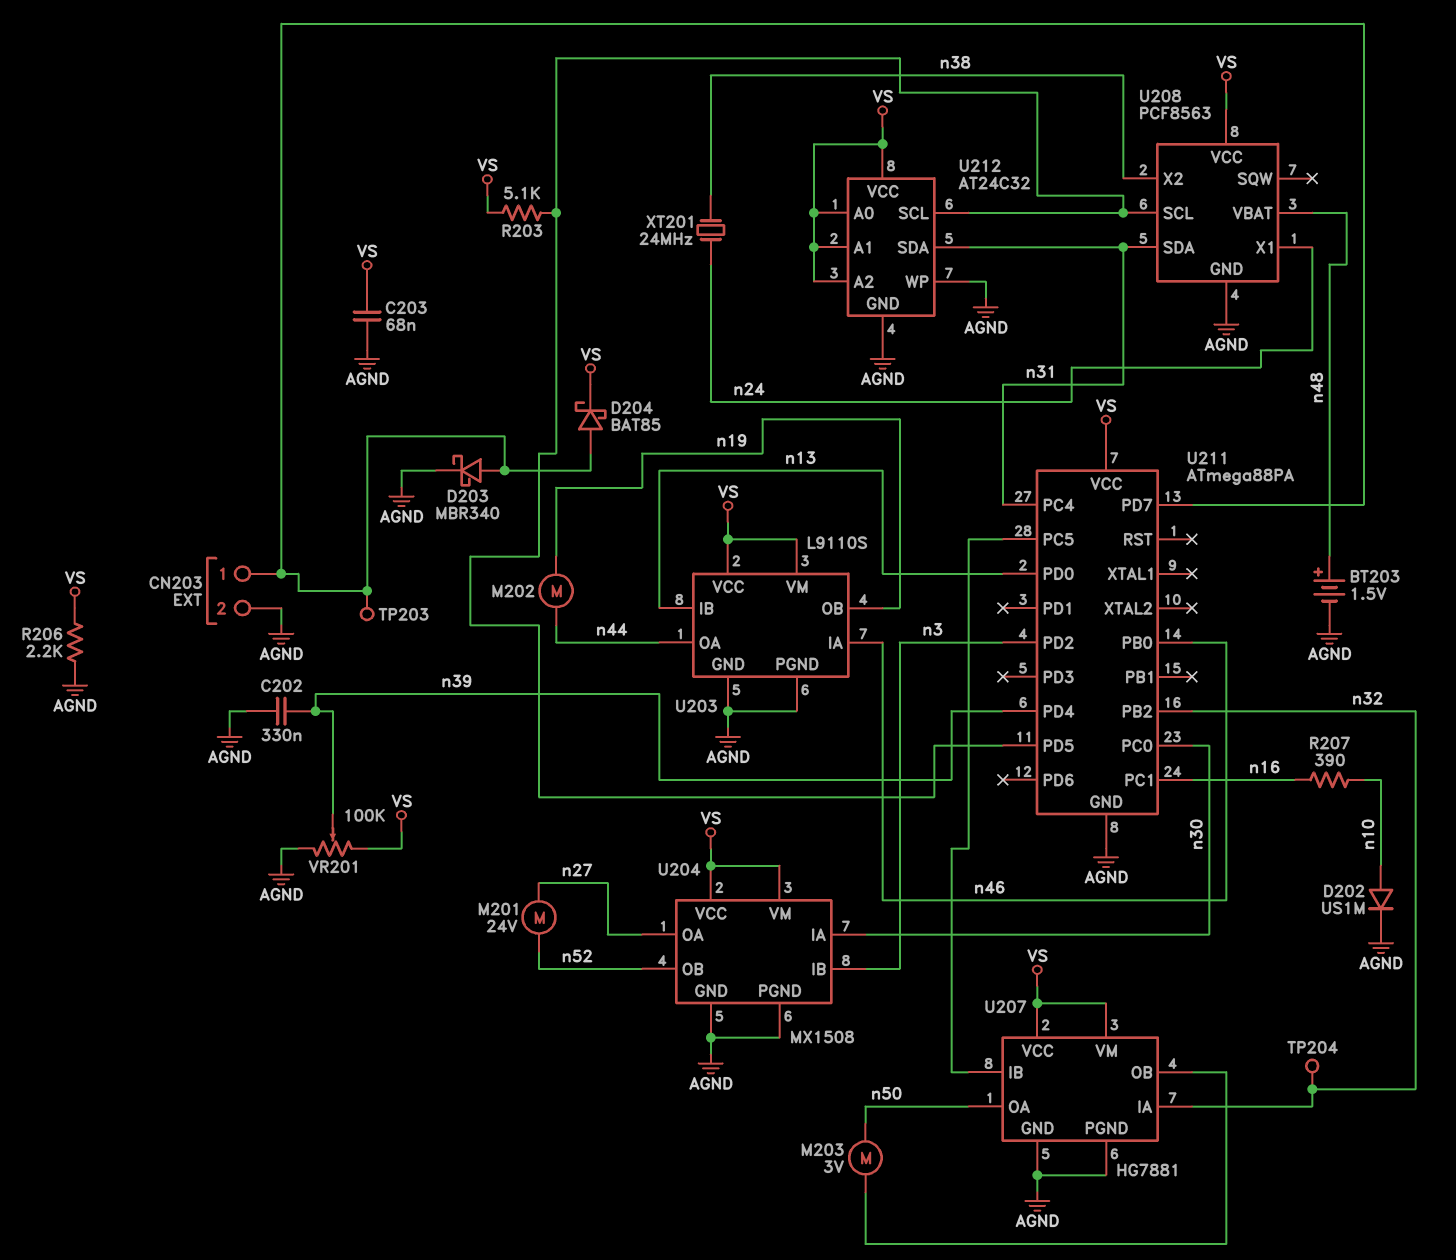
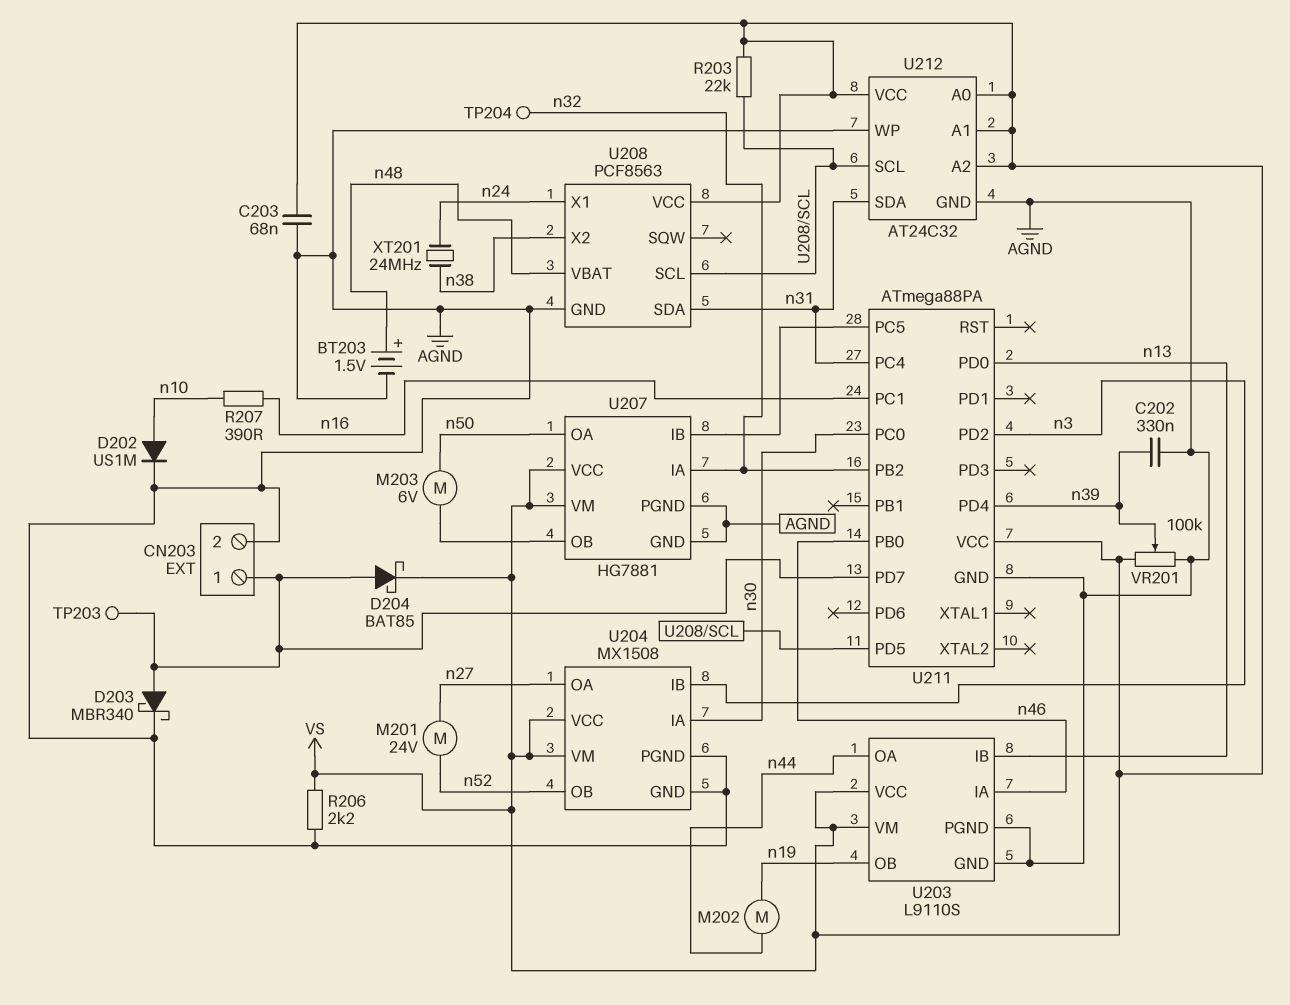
M203: motor 3V (U207/OB, n50) -> motor 6V (U207/OB, n50)
R203: 5.1k (U208/SCL, VS) -> 22k (U208/SCL, VS)

